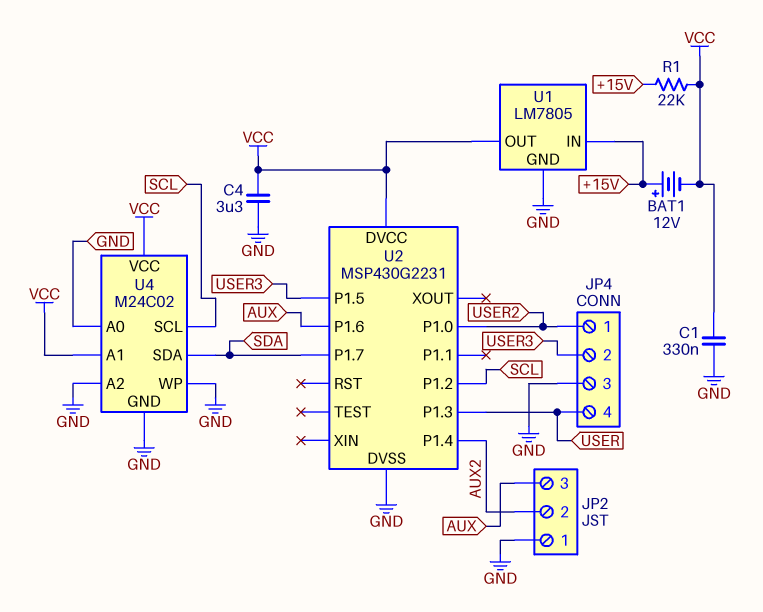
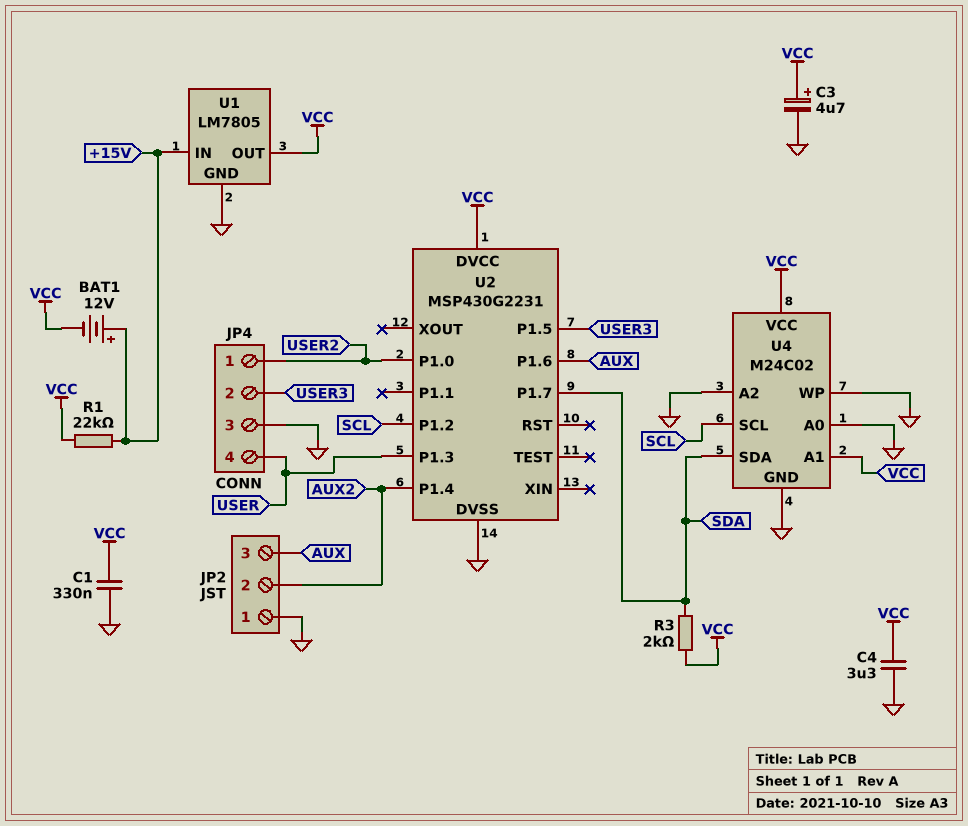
C3: none -> 4.7uF (plus VCC, minus GND)
R3: none -> 2k (SDA, VCC)

